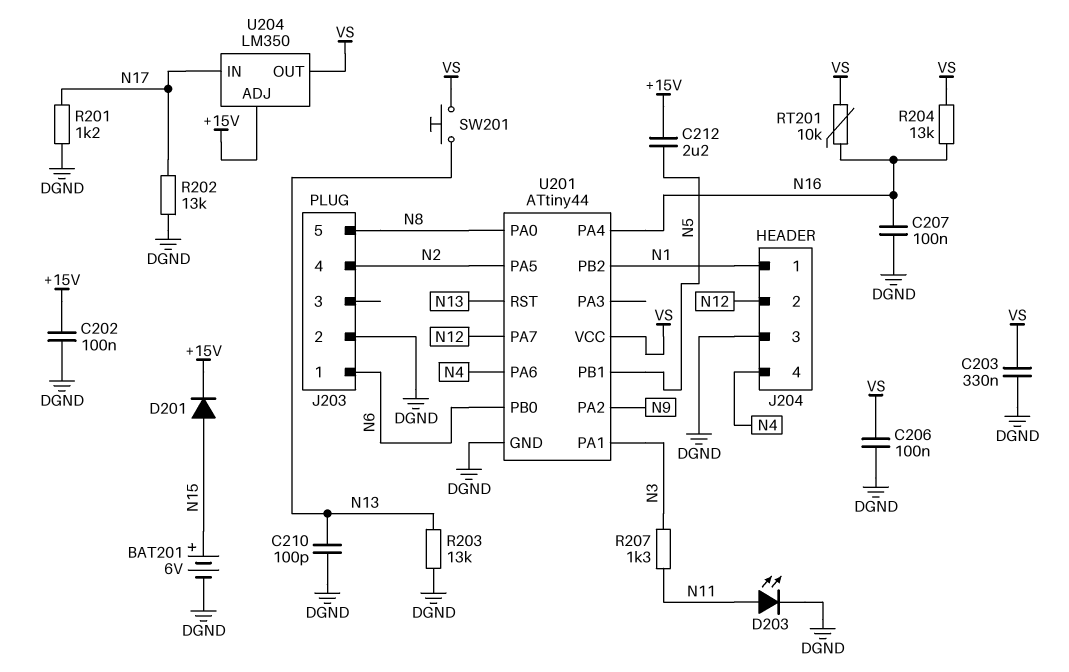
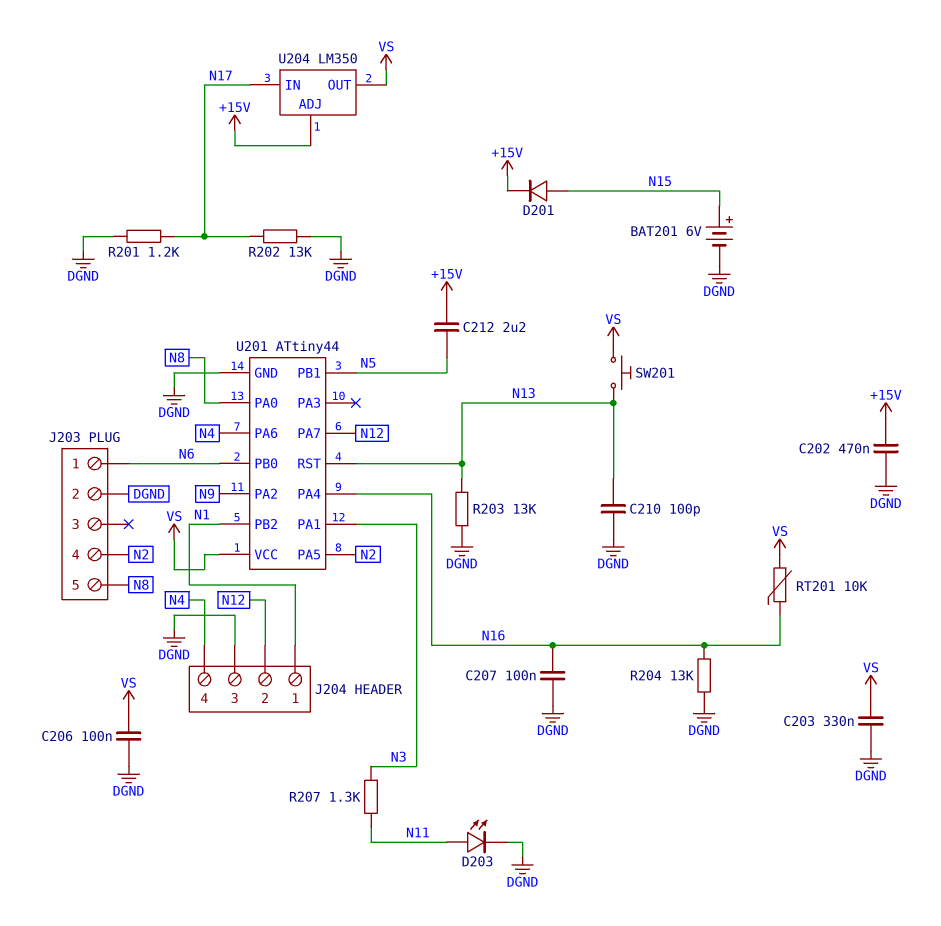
C202: 100nF (+15V, DGND) -> 470nF (+15V, DGND)
R204: 13k (N16, VS) -> 13k (DGND, N16)

